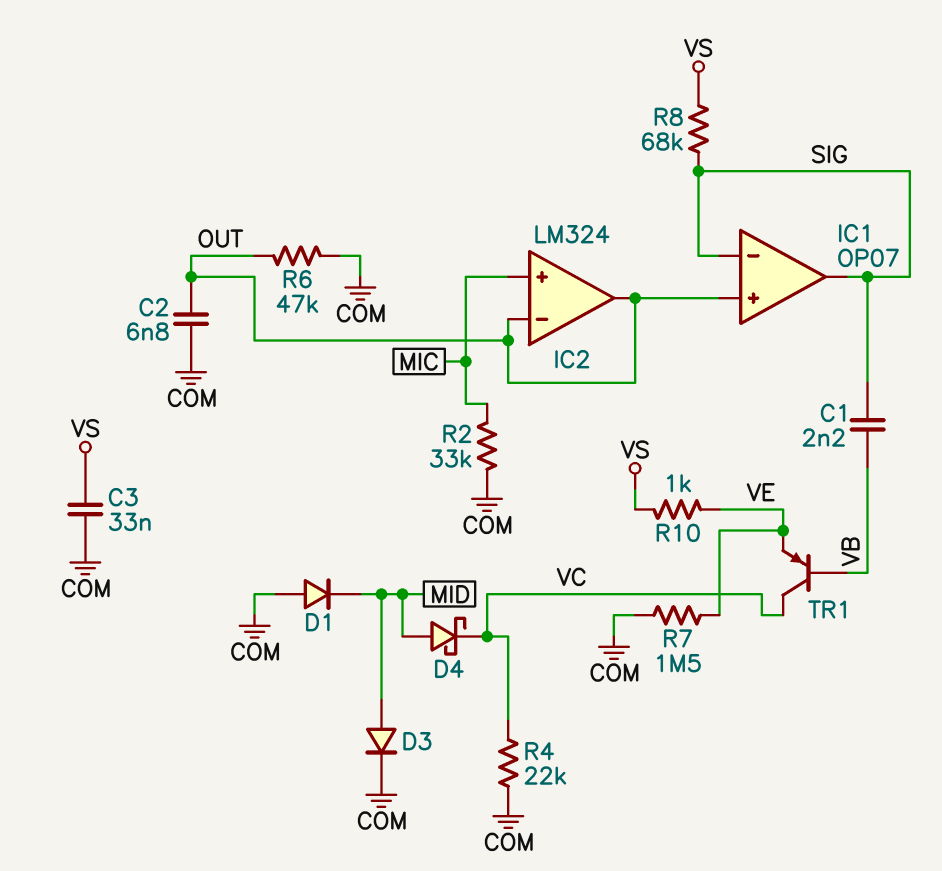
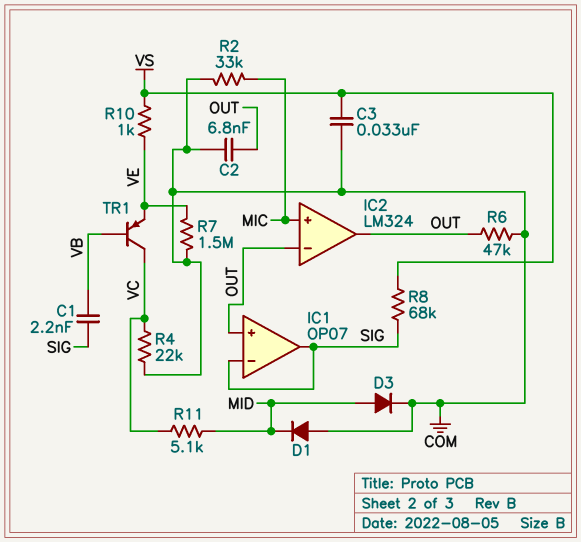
D4: schottky (A MID, K VC) -> none
R11: none -> 5.1k (MID, VC)

